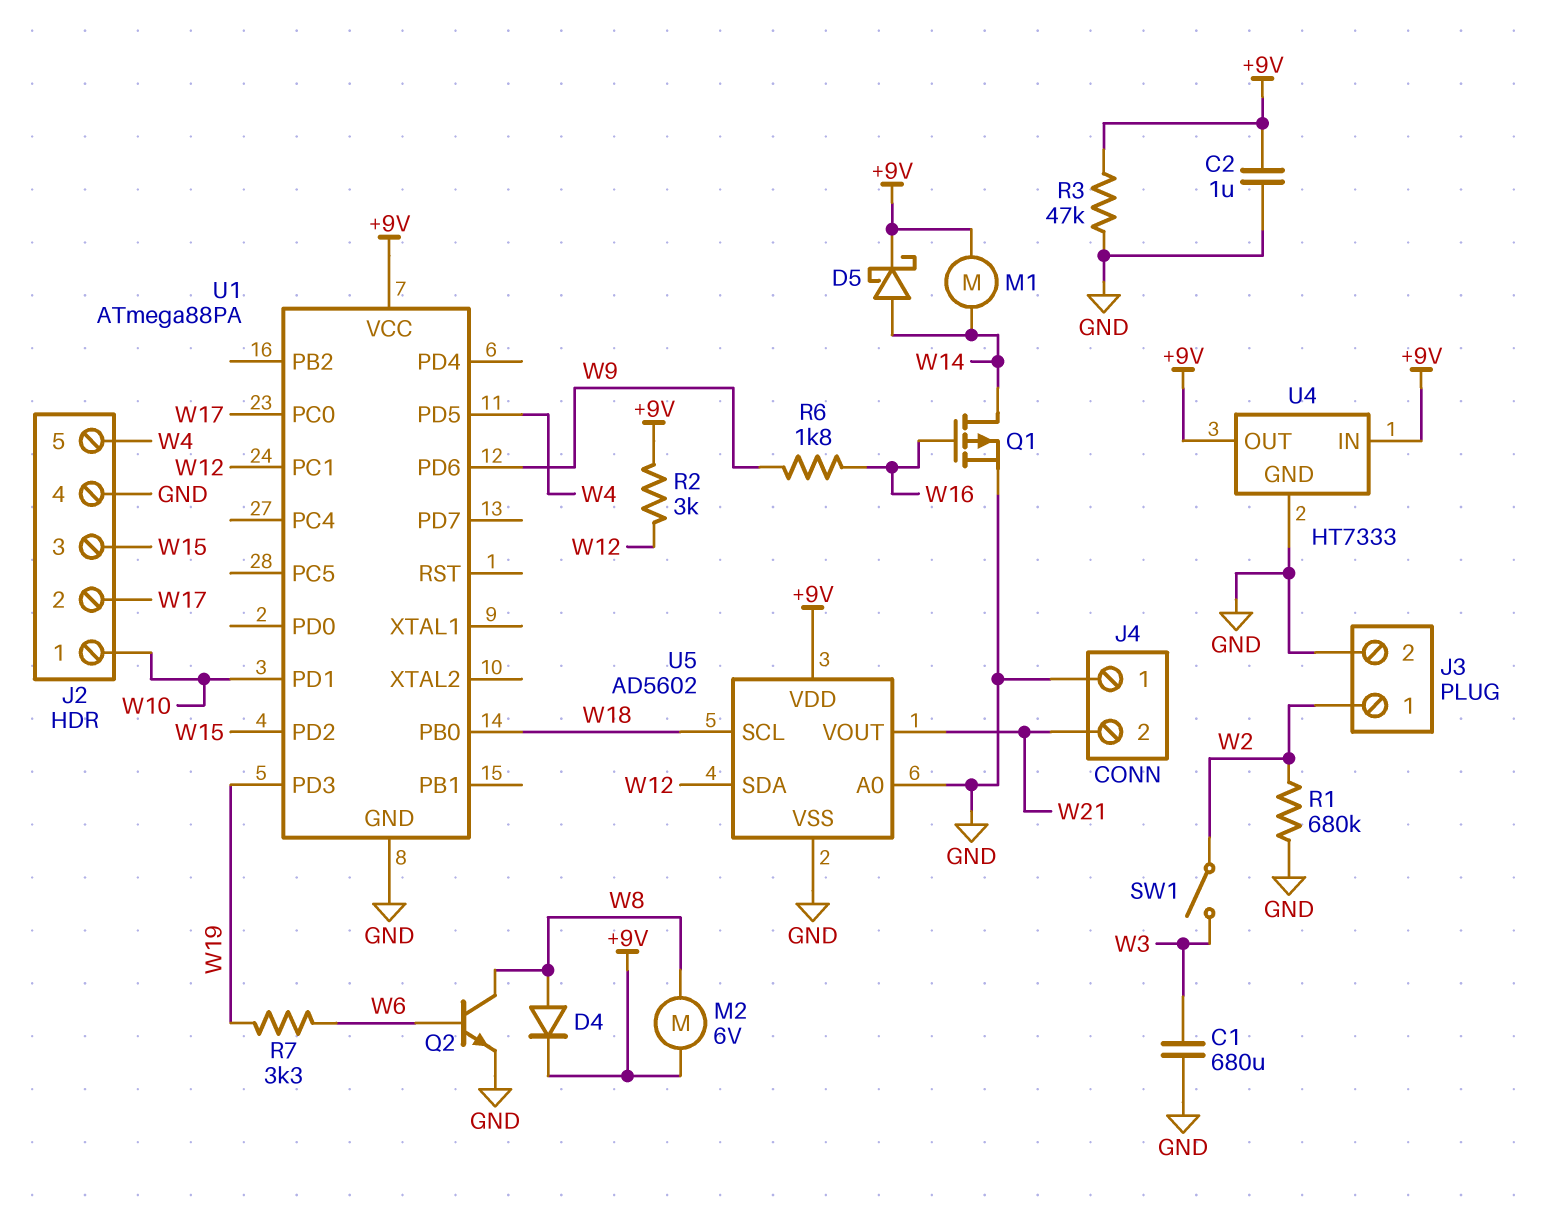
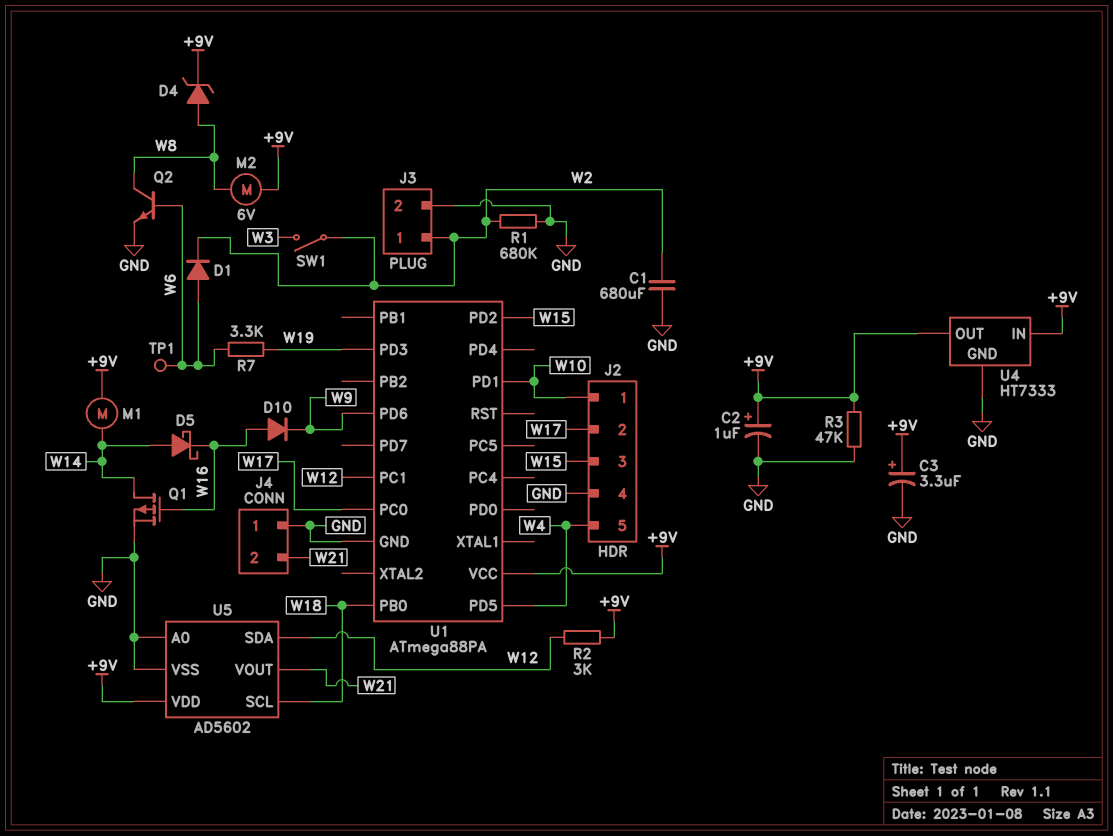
C1: 680uF (GND, W3) -> 680uF (GND, W2)
C2: 1uF (+9V, GND) -> 1uF (plus +9V, minus GND)
C3: none -> 3.3uF (plus +9V, minus GND)
D1: none -> diode (A W6, K W2)
D4: diode (A W8, K +9V) -> zener (A W8, K +9V)
D5: schottky (A W14, K +9V) -> schottky (A W14, K W16)
D10: none -> diode (A W16, K W9)
R6: 1.8k (W9, W16) -> none
TP1: none -> test point (W6)

